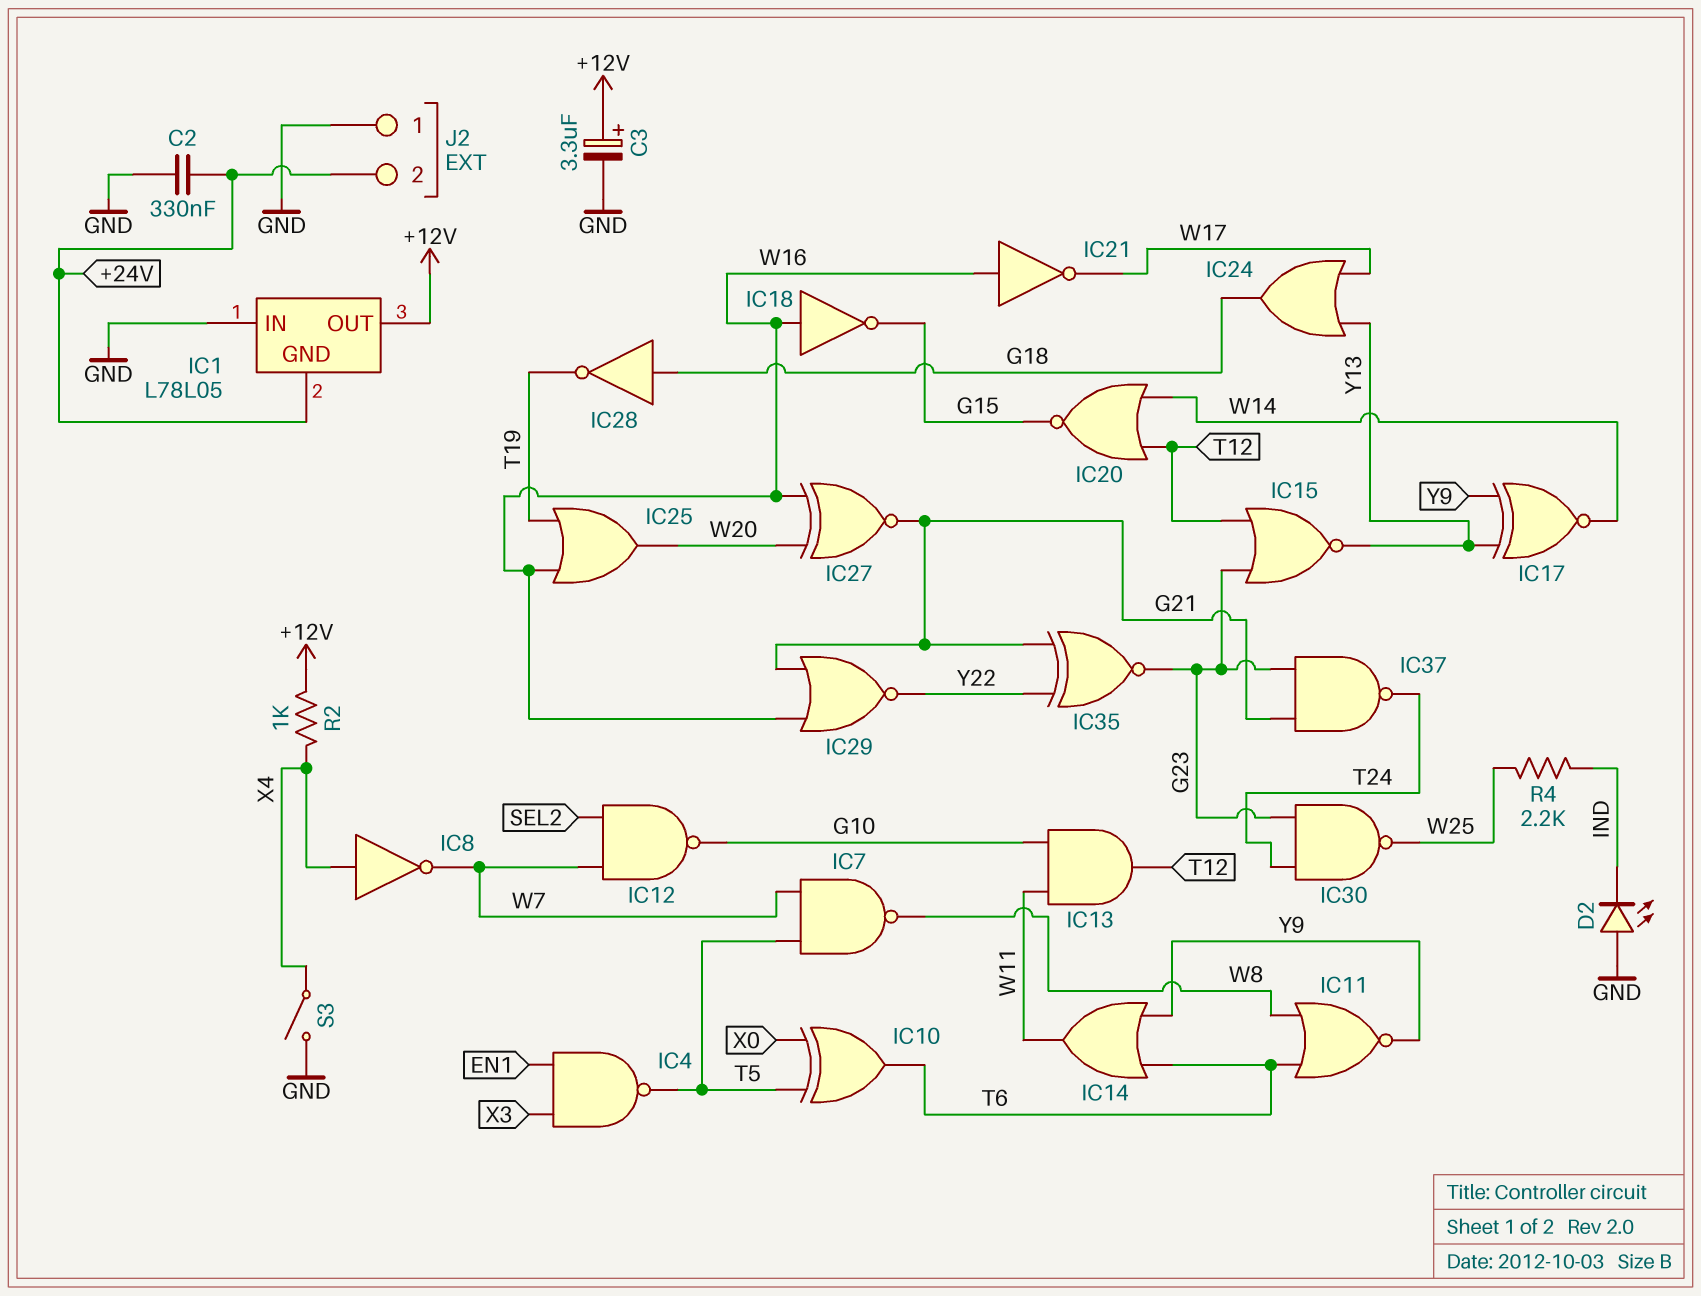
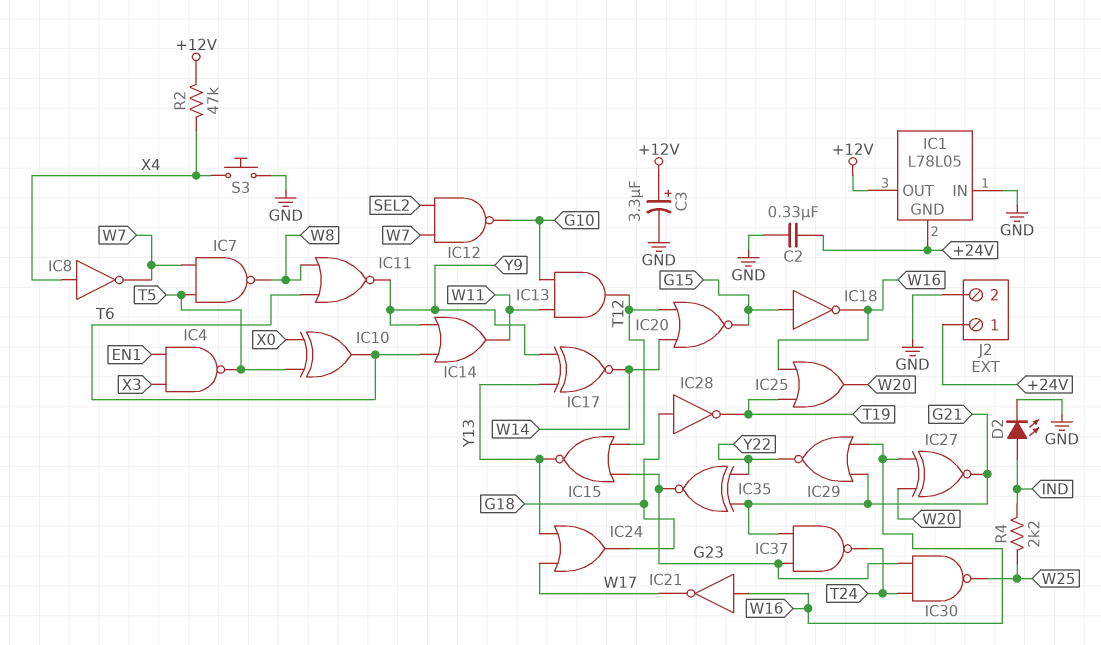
D2: LED (A GND, K IND) -> LED (A IND, K GND)
IC18: NOT (in W16, out G15) -> NOT (in G15, out W16)
J2 pin 1: GND -> +24V
J2 pin 2: +24V -> GND
R2: 1k (+12V, X4) -> 47k (+12V, X4)
S3: switch (GND, X4) -> button (GND, X4)

